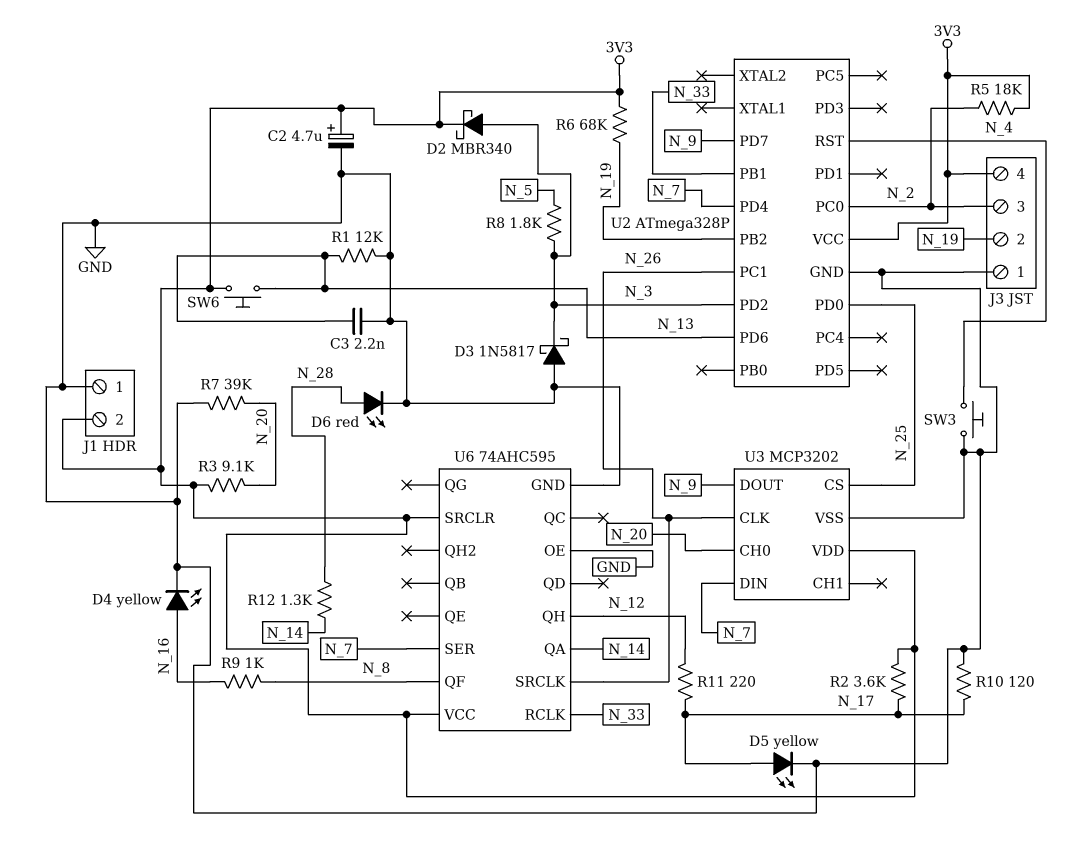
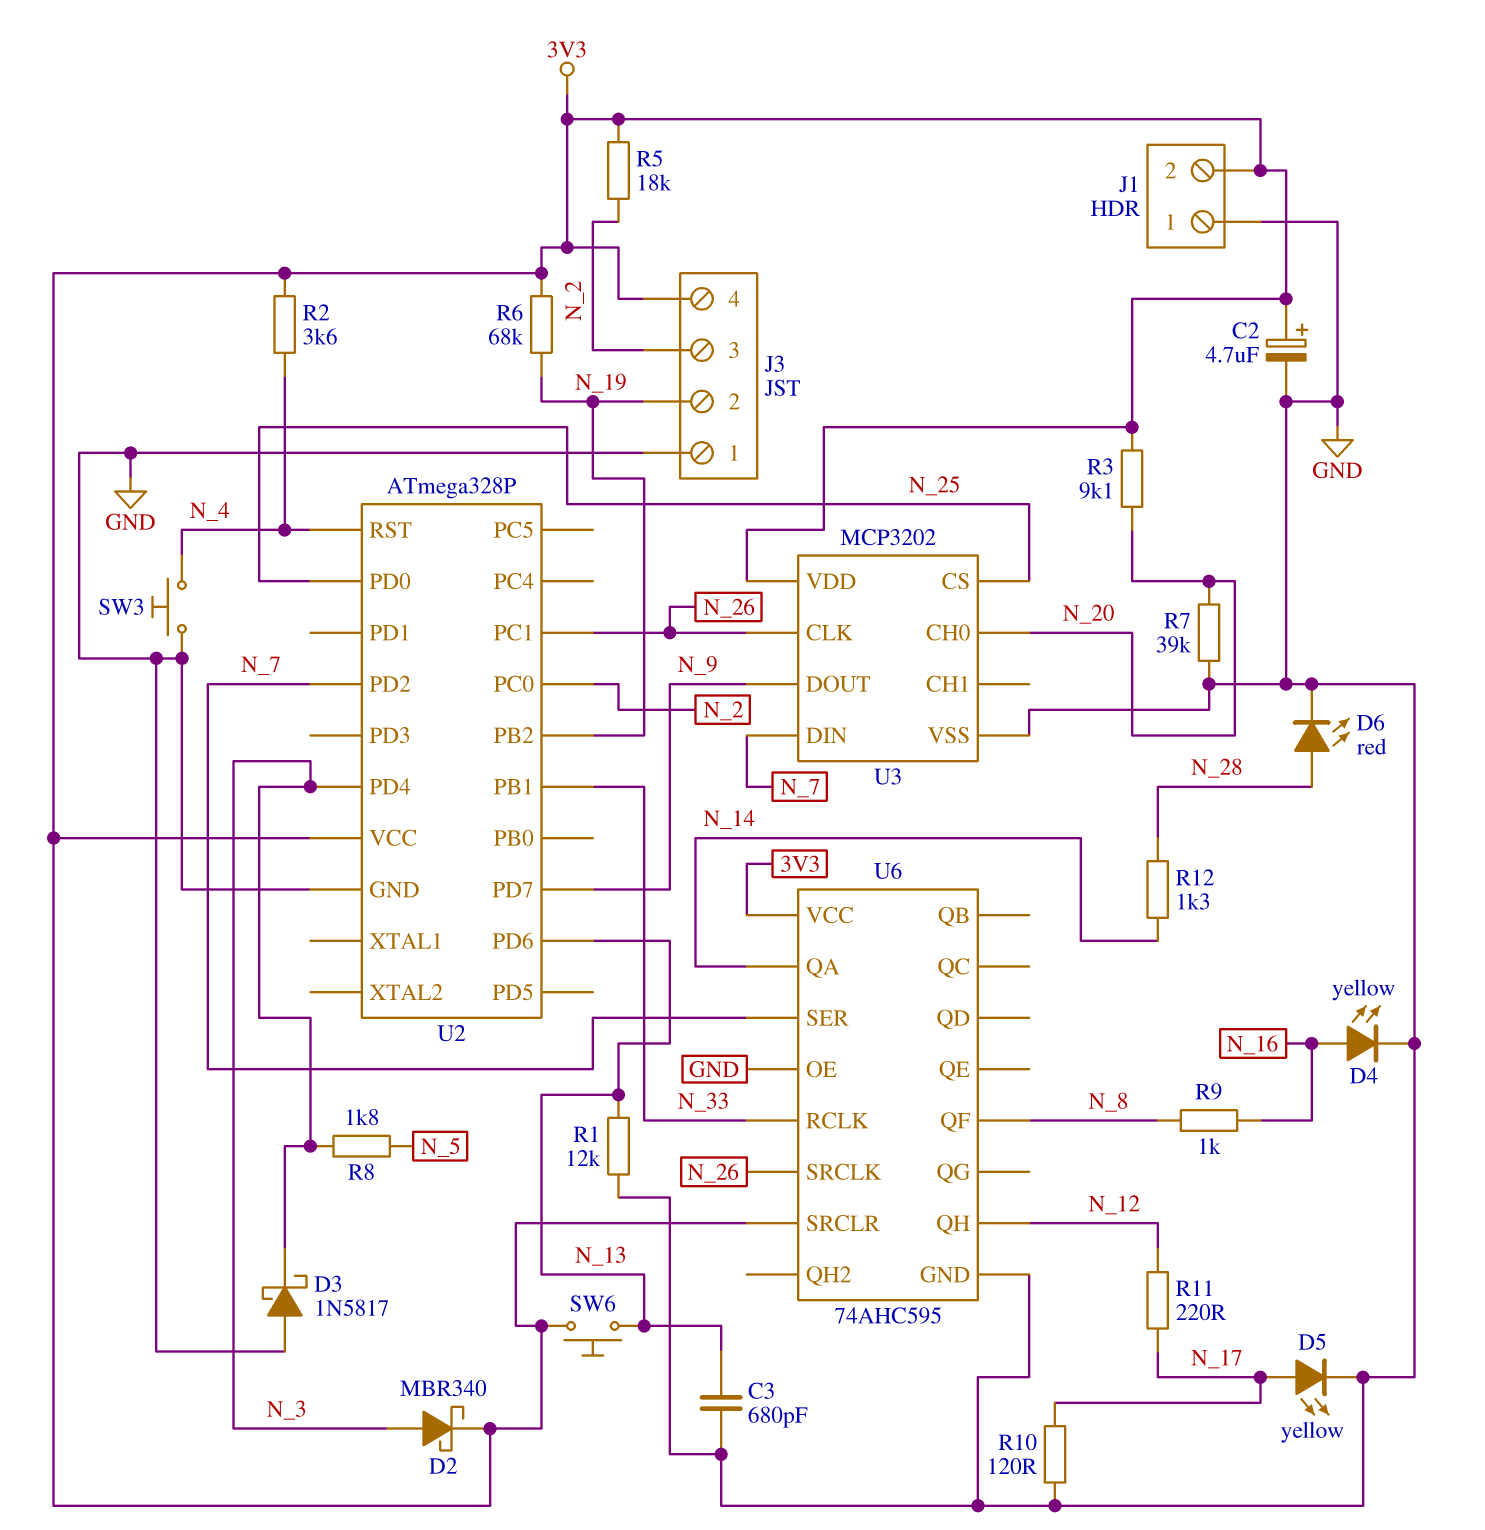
C3: 2.2nF (GND, N_13) -> 680pF (GND, N_13)
R2: 3.6k (3V3, N_17) -> 3.6k (3V3, N_4)
U2 pin PD2: N_3 -> N_7
U2 pin PD4: N_7 -> N_3

